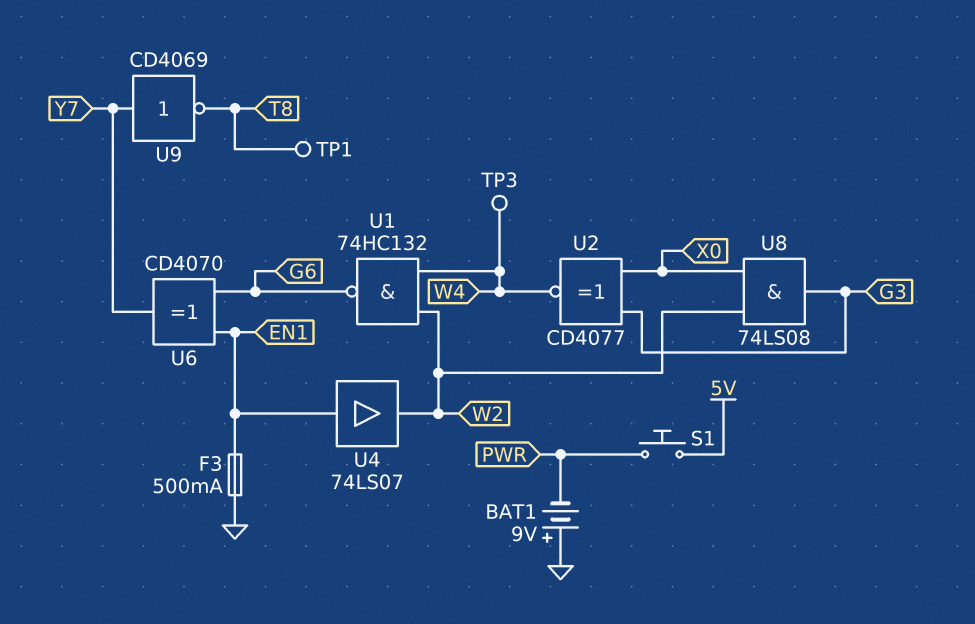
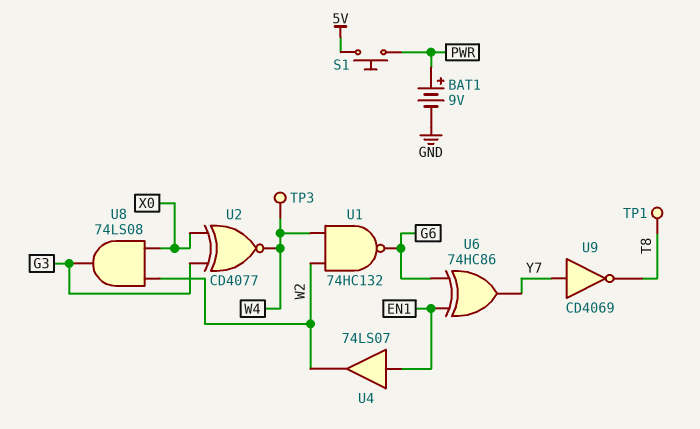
BAT1: 9V (plus GND, minus PWR) -> 9V (plus PWR, minus GND)
F3: 500mA (EN1, GND) -> none
U6: XOR CD4070 (in EN1, in G6, out Y7) -> XOR 74HC86 (in EN1, in G6, out Y7)

